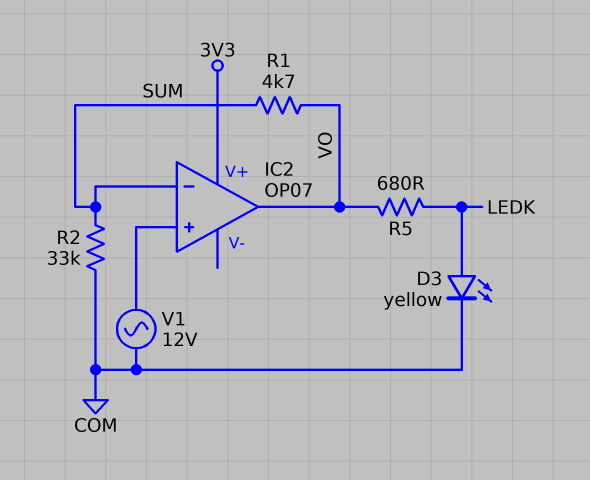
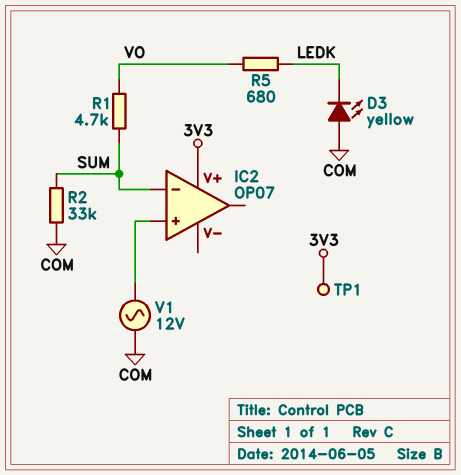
D3: LED yellow (A LEDK, K COM) -> LED yellow (A COM, K LEDK)
IC2 pin out: VO -> none
TP1: none -> test point (3V3)

